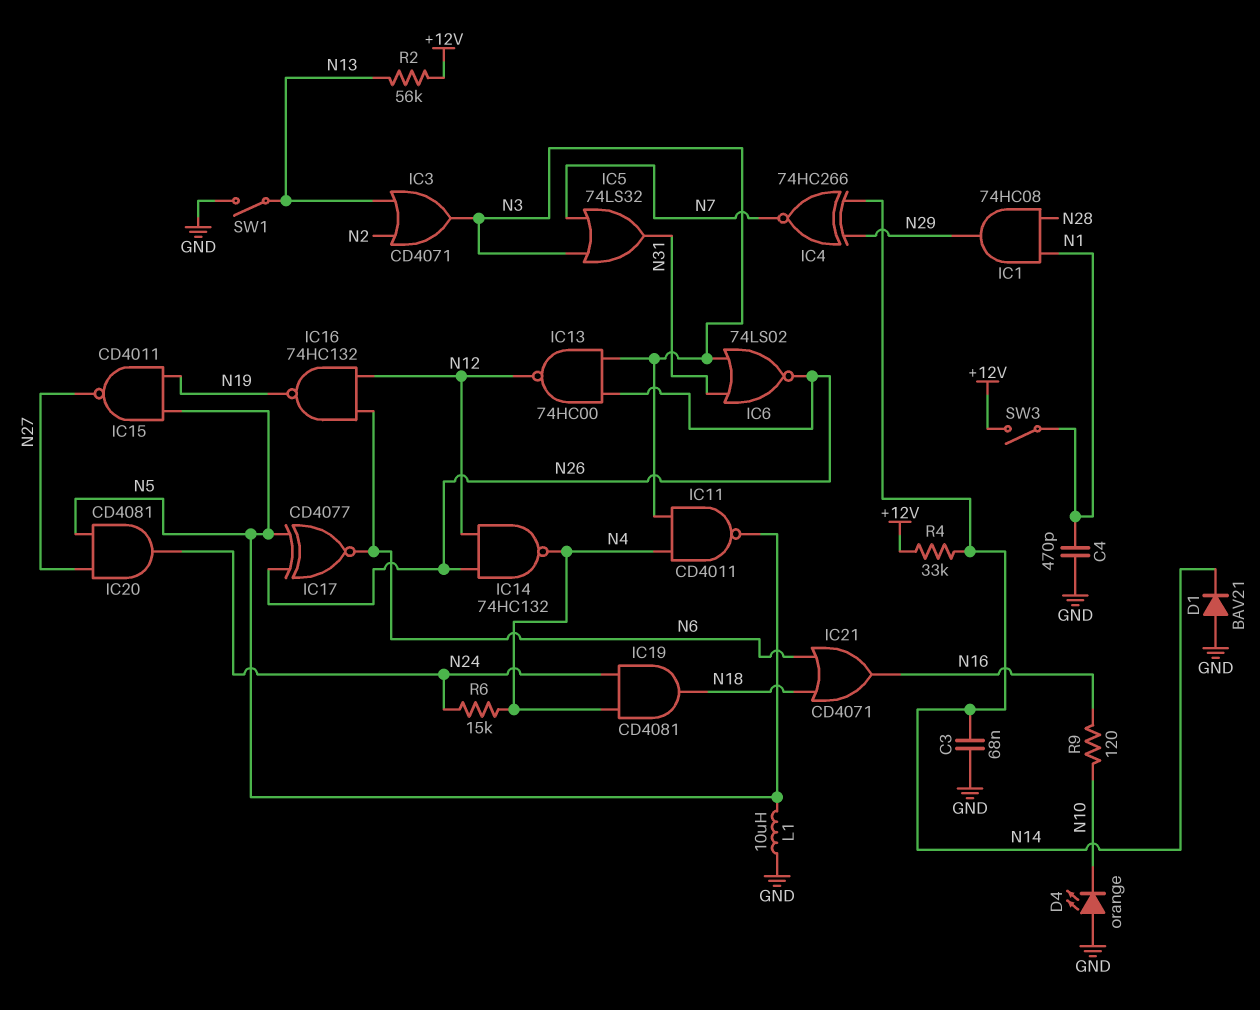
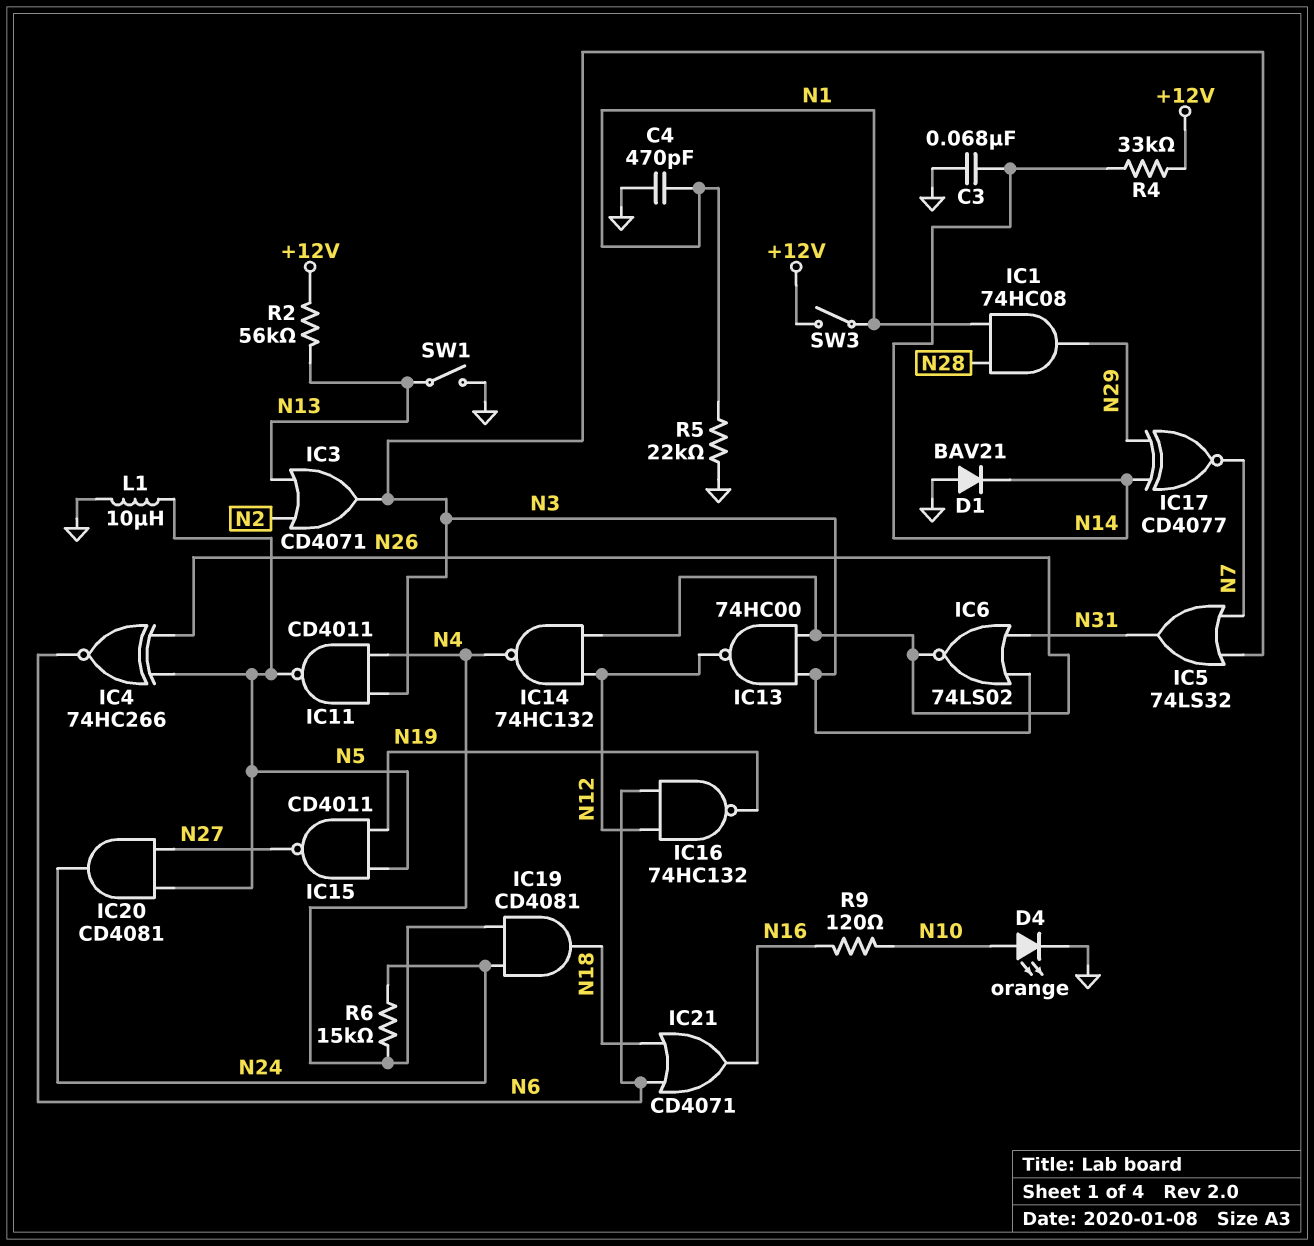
D4: LED orange (A GND, K N10) -> LED orange (A N10, K GND)
IC4: XNOR 74HC266 (in N14, in N29, out N7) -> XNOR 74HC266 (in N5, in N26, out N6)
IC17: XNOR CD4077 (in N5, in N26, out N6) -> XNOR CD4077 (in N14, in N29, out N7)
R5: none -> 22k (GND, N1)

